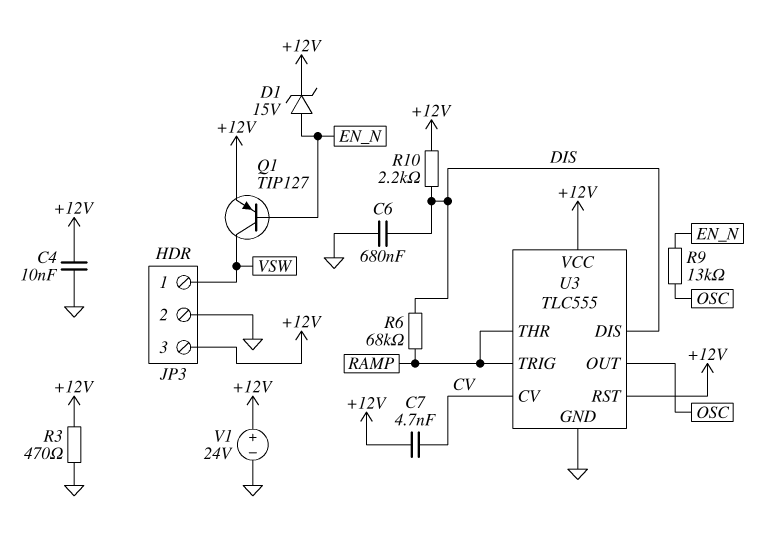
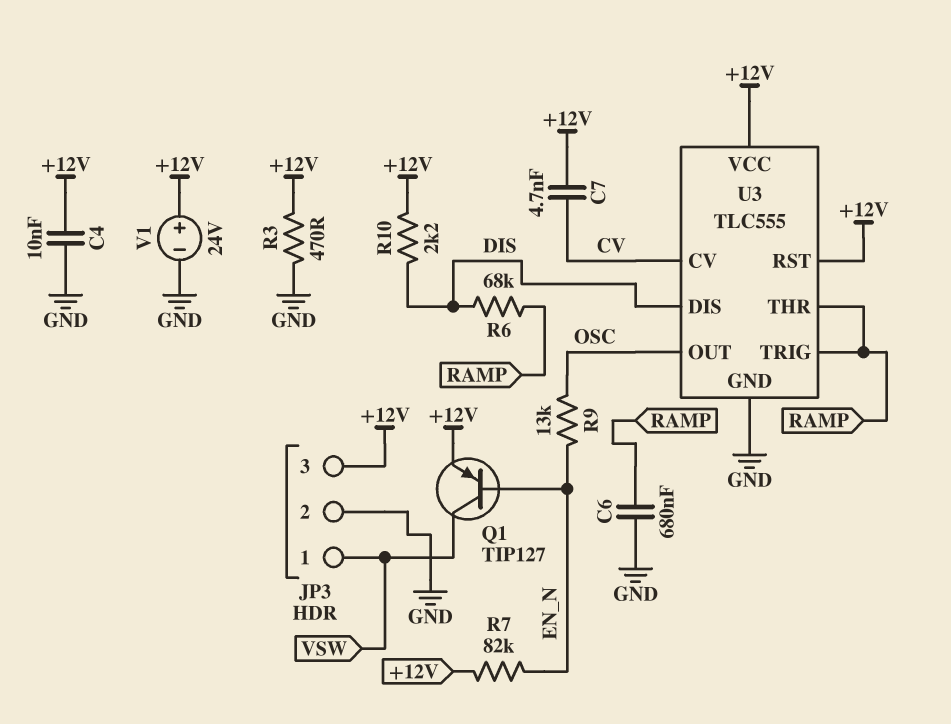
C6: 680nF (DIS, GND) -> 680nF (GND, RAMP)
D1: zener 15V (A EN_N, K +12V) -> none
R7: none -> 82k (+12V, EN_N)

